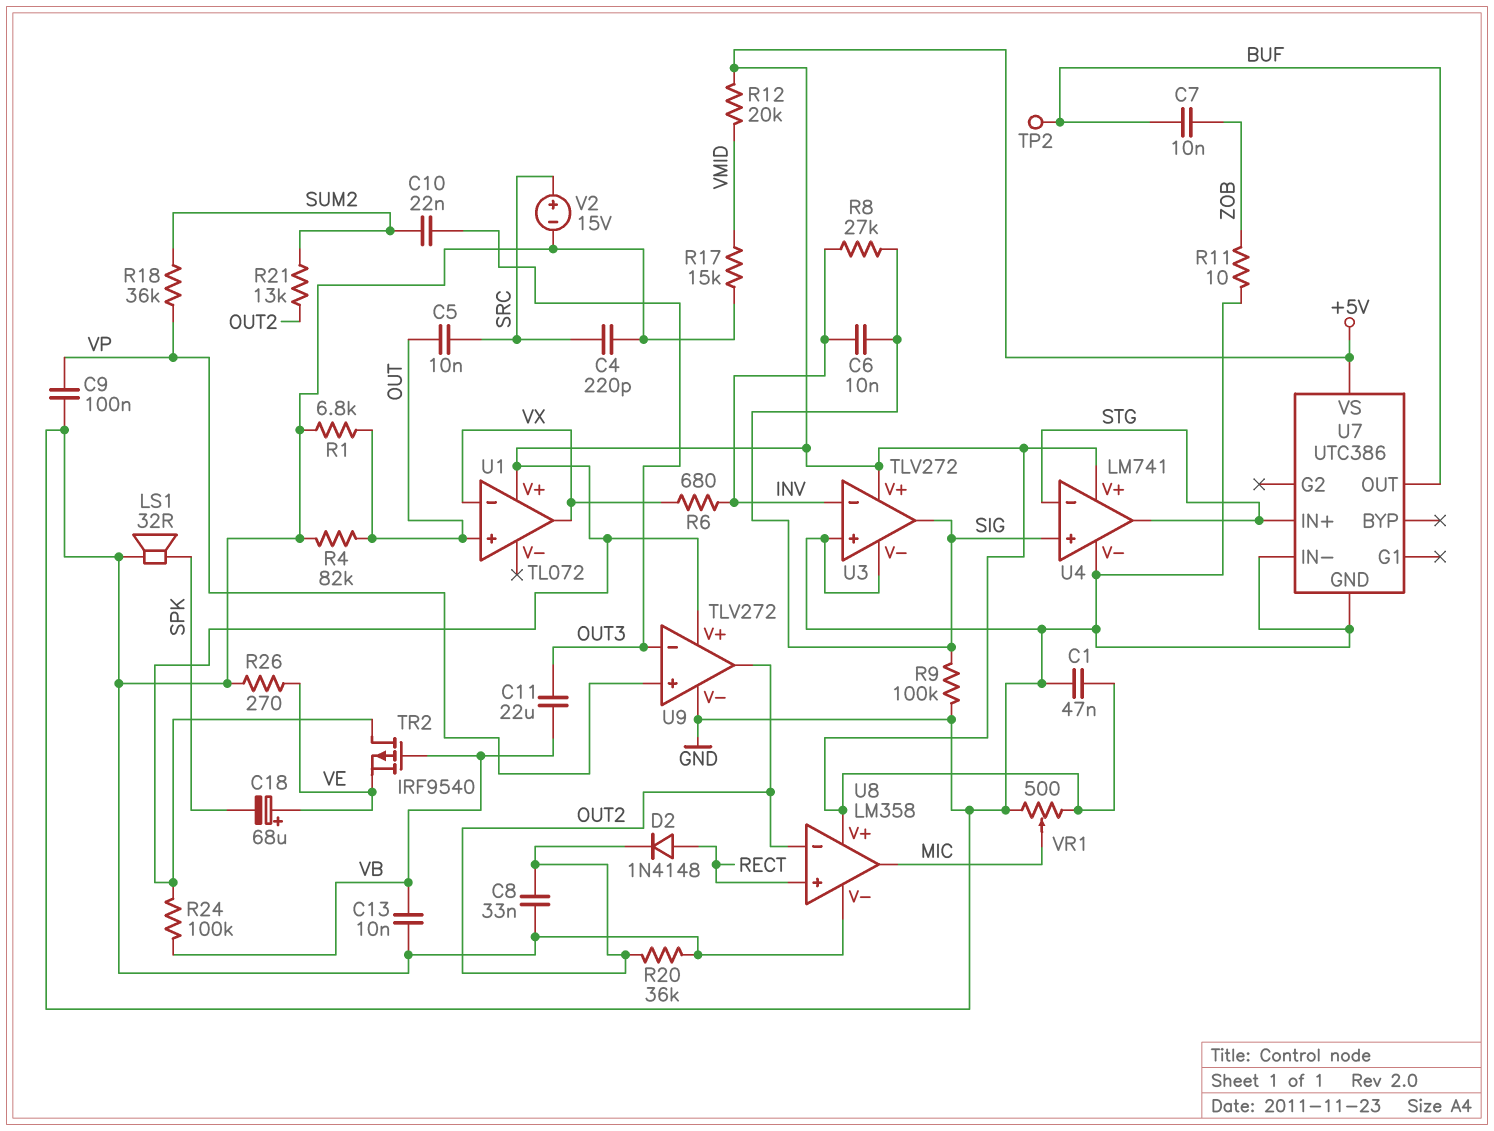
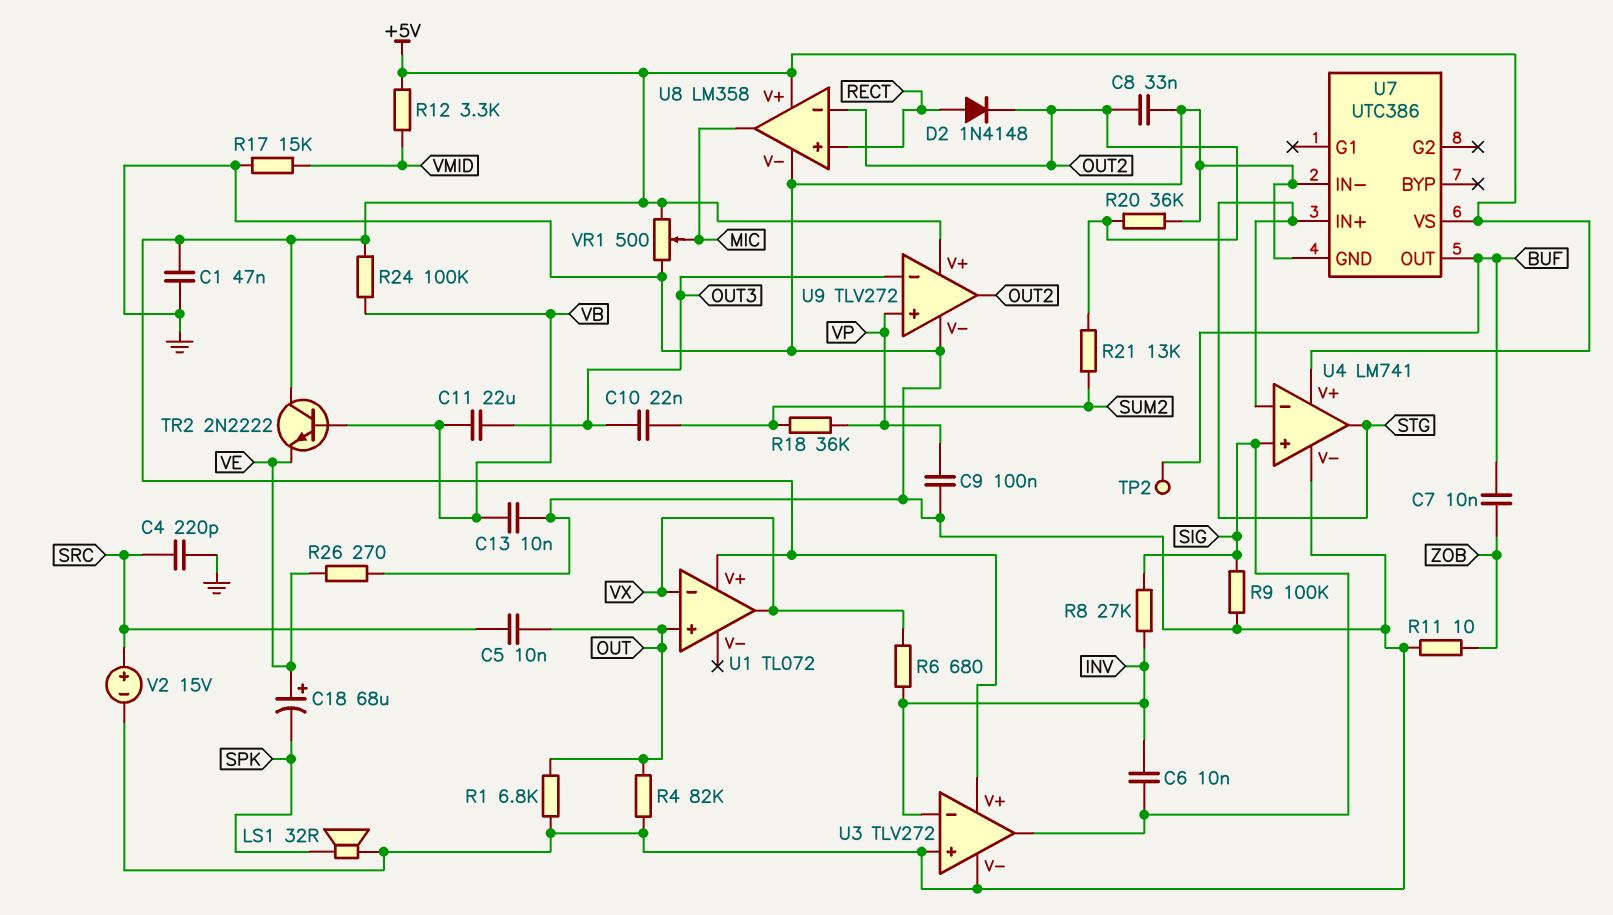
R12: 20k (+5V, VMID) -> 3.3k (+5V, VMID)
TR2: PMOS IRF9540 (G VB, D +5V, S VE) -> NPN 2N2222 (B VB, C +5V, E VE)

